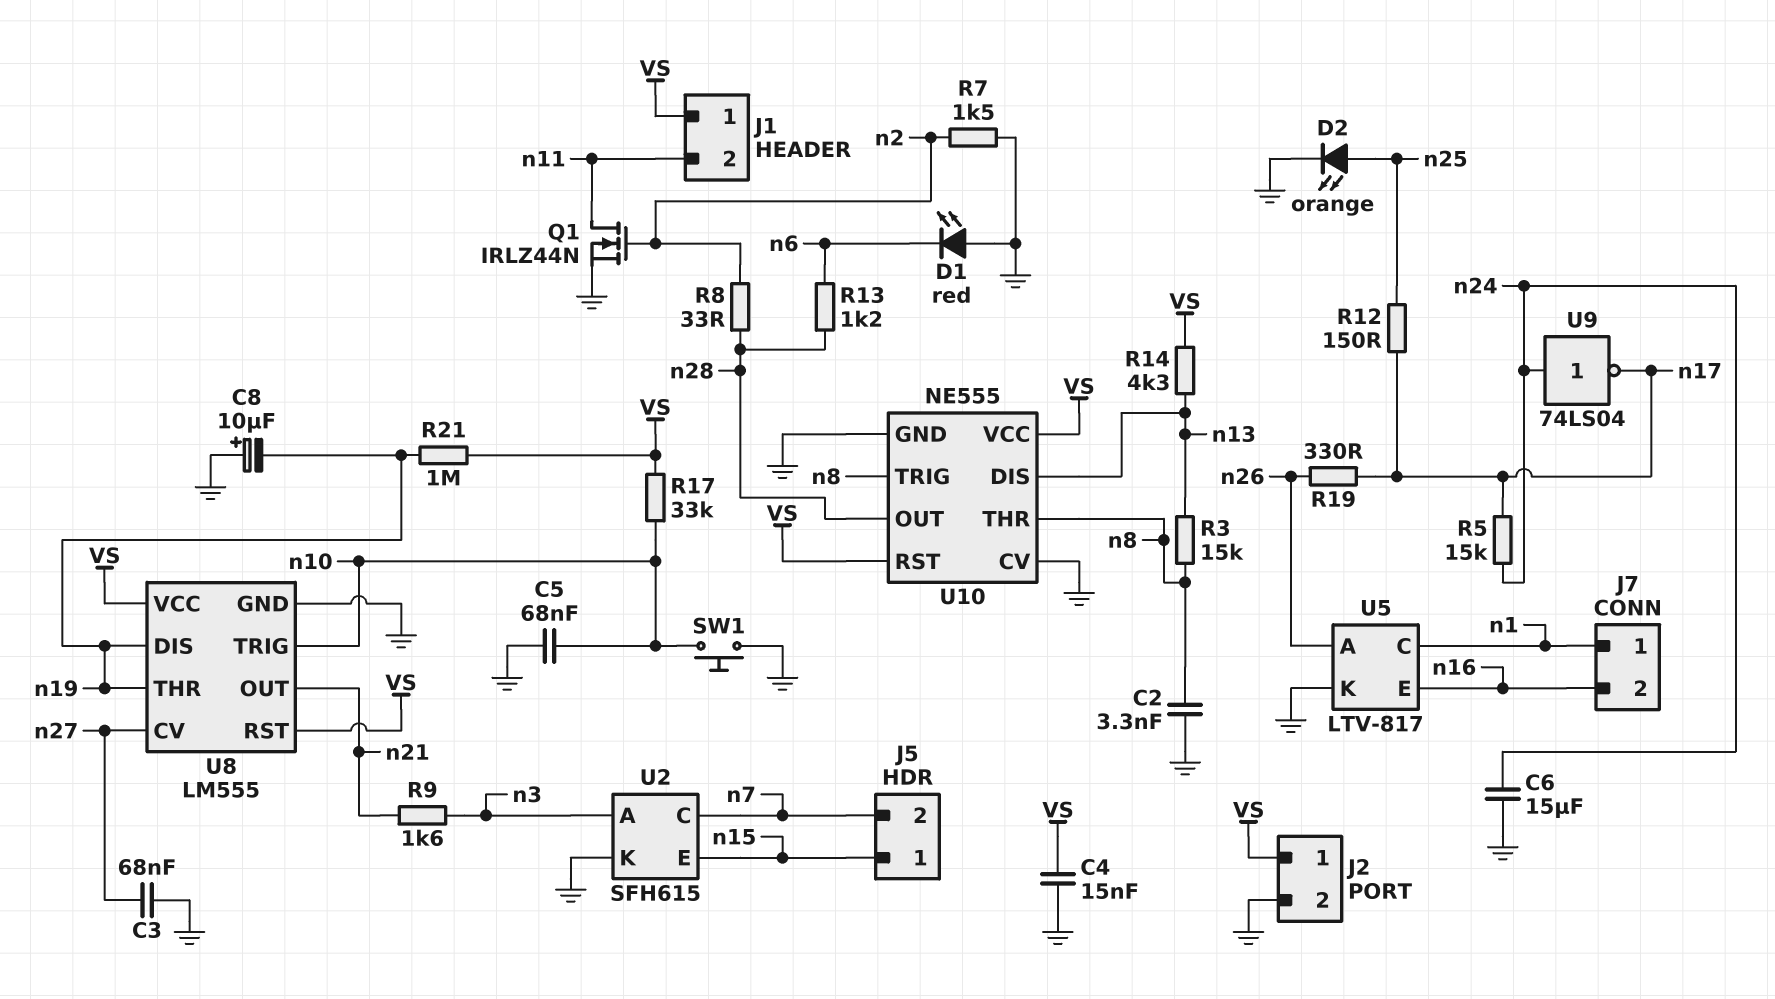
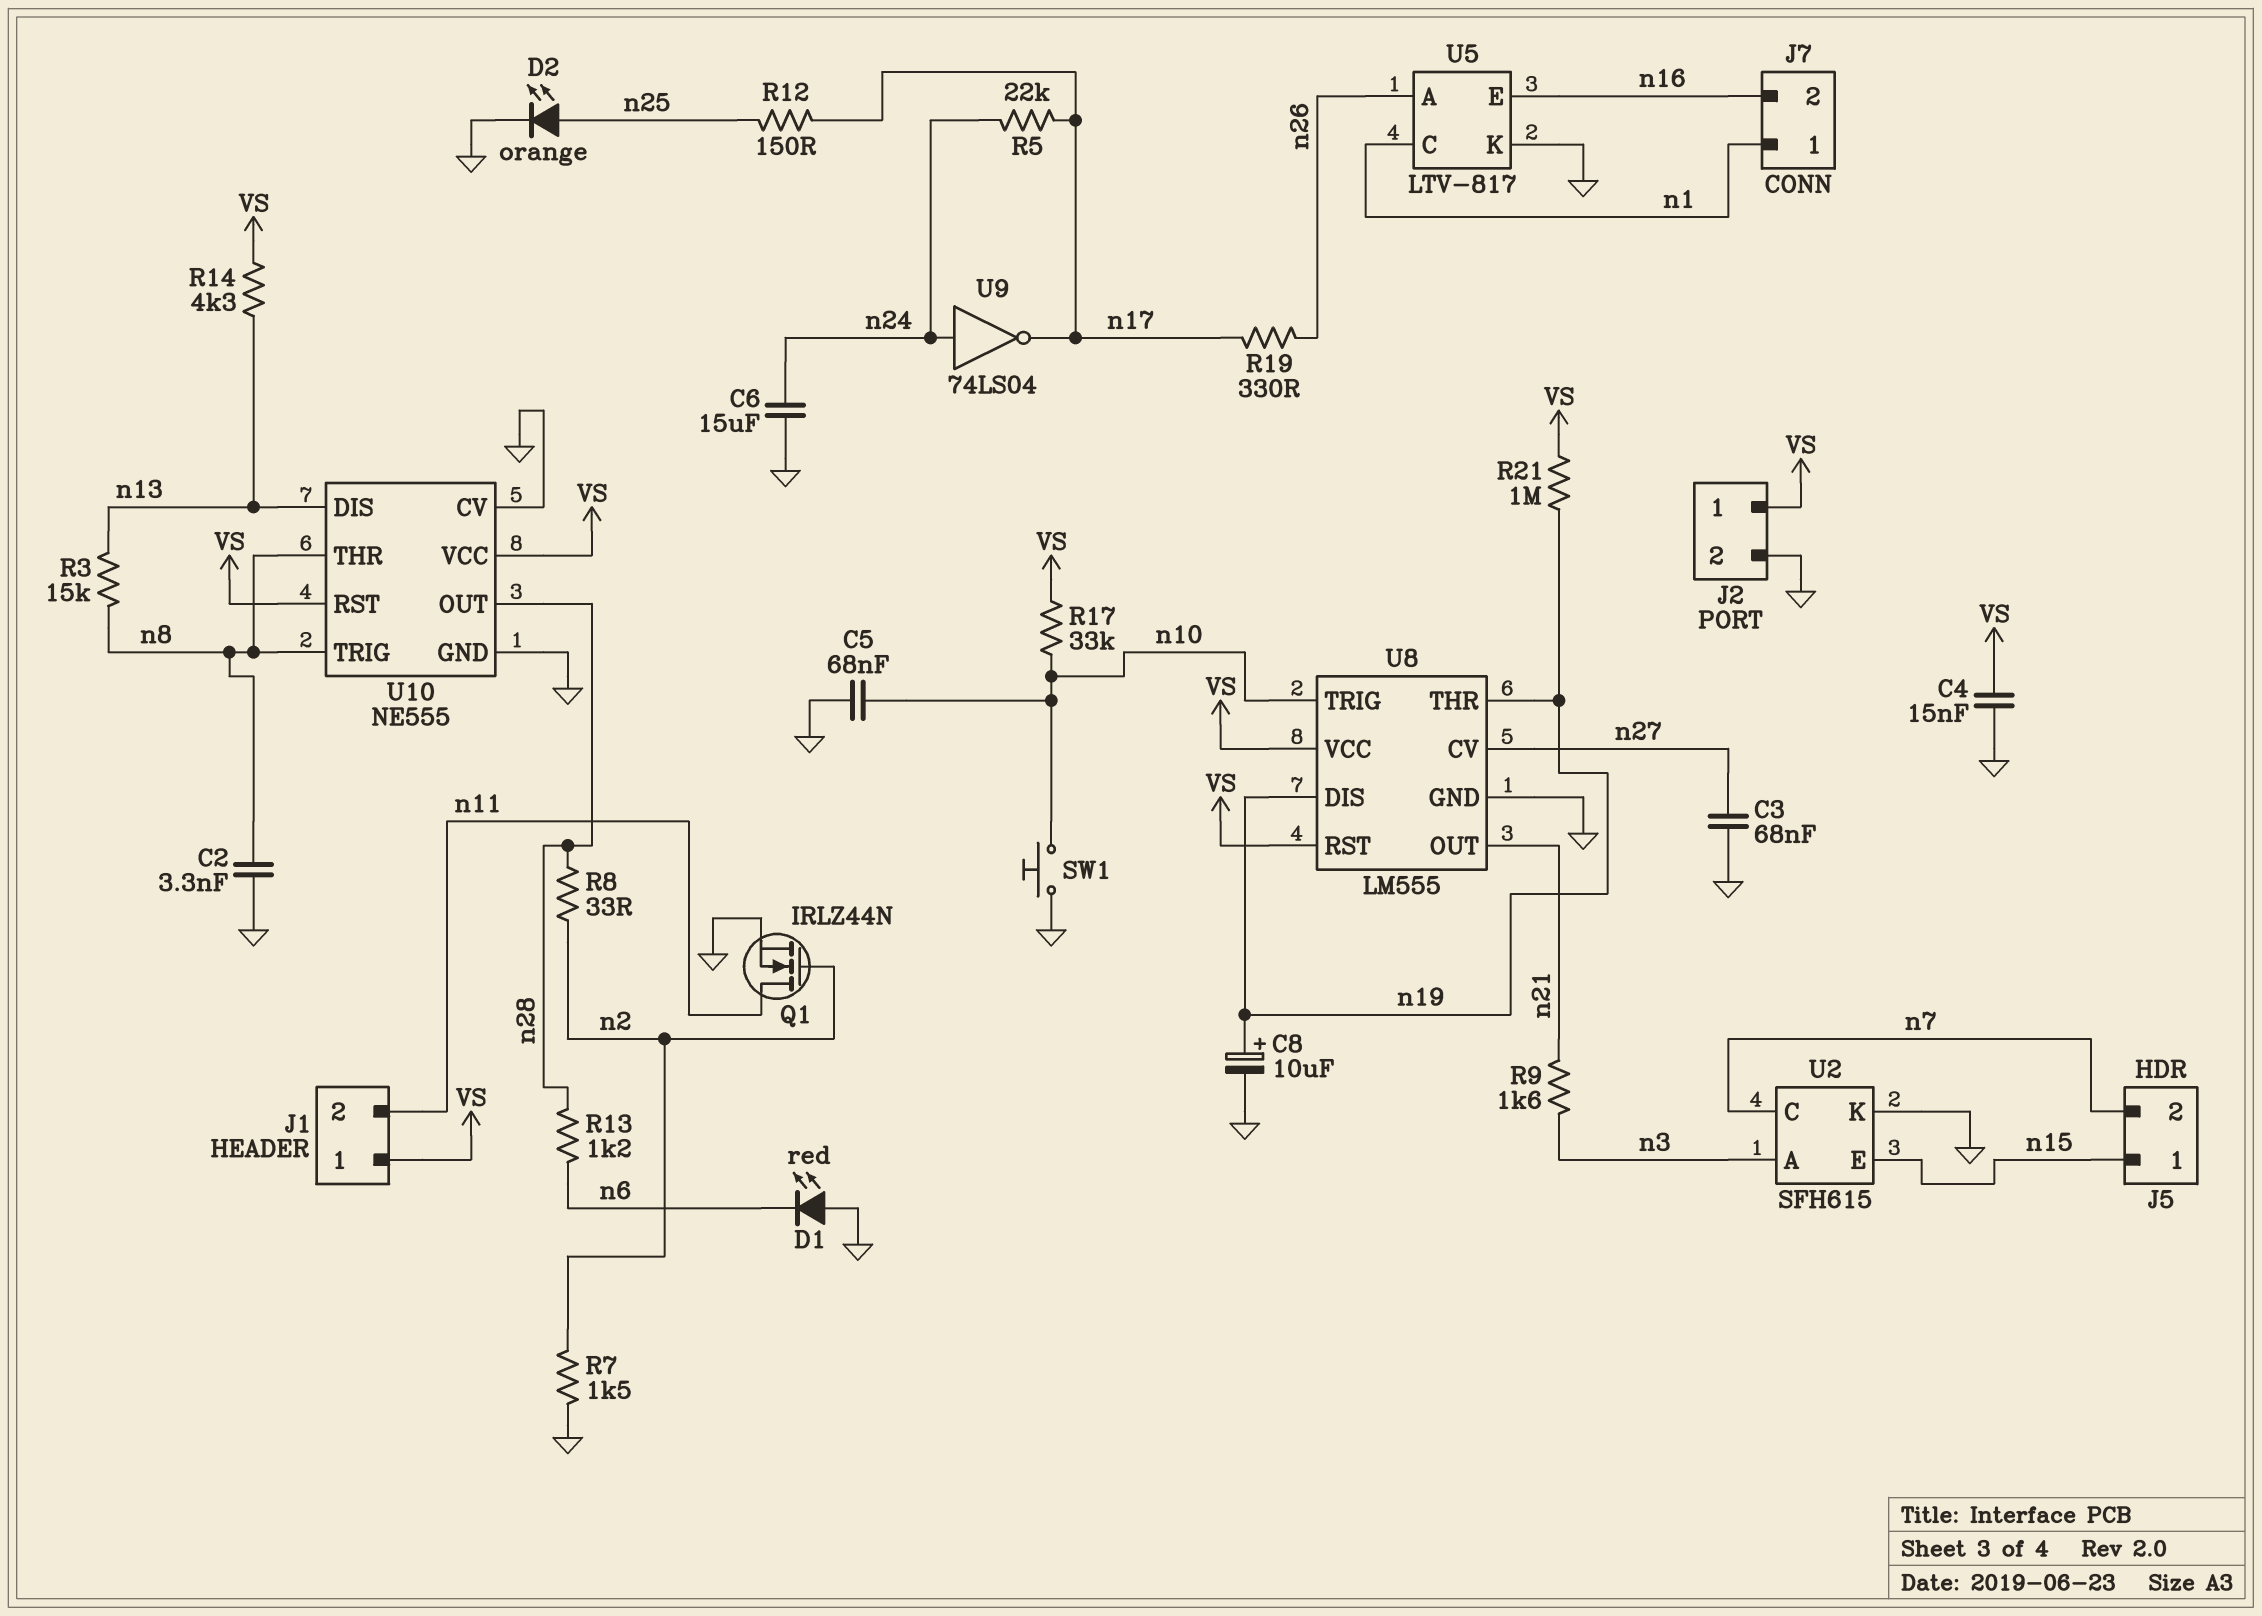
C8: 10uF (plus GND, minus n19) -> 10uF (plus n19, minus GND)
R5: 15k (n17, n24) -> 22k (n17, n24)

